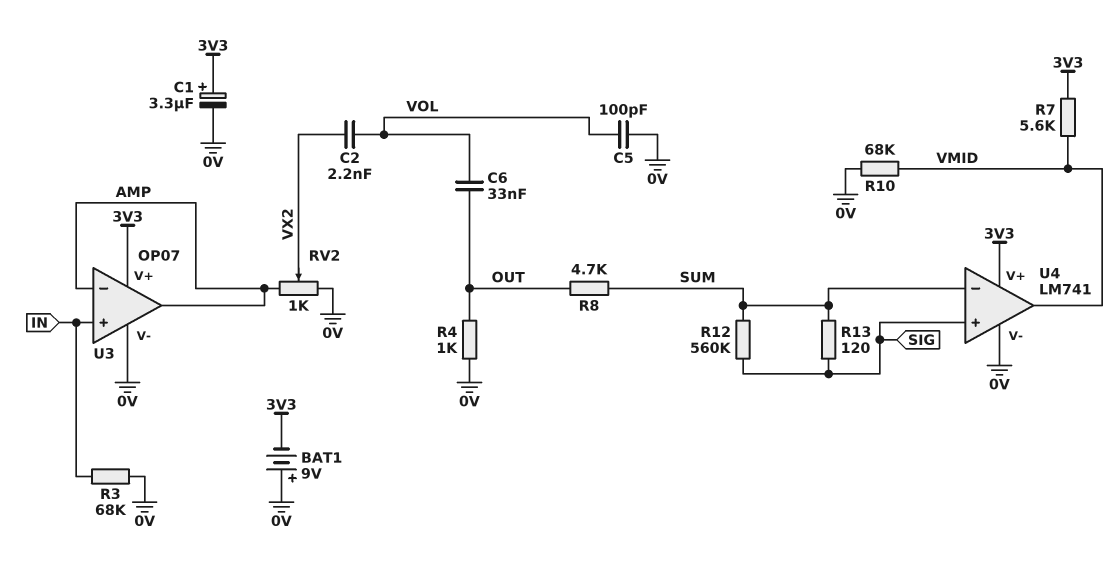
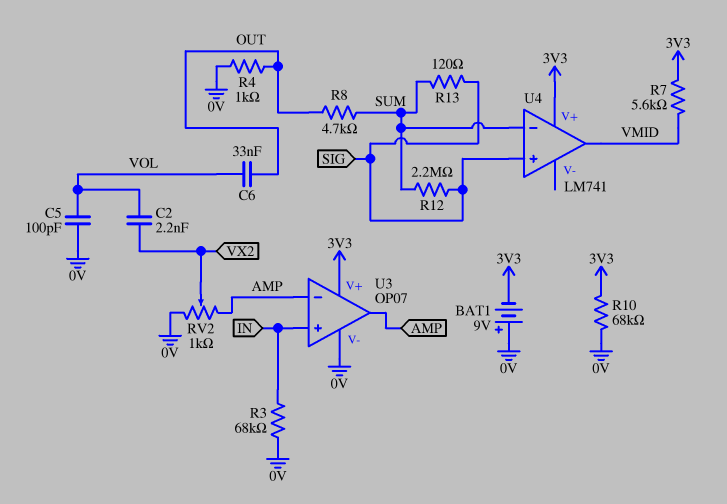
C1: 3.3uF (plus 3V3, minus 0V) -> none
R10: 68k (0V, VMID) -> 68k (0V, 3V3)
R12: 560k (SIG, SUM) -> 2.2M (SIG, SUM)
U4 pin V-: 0V -> none

